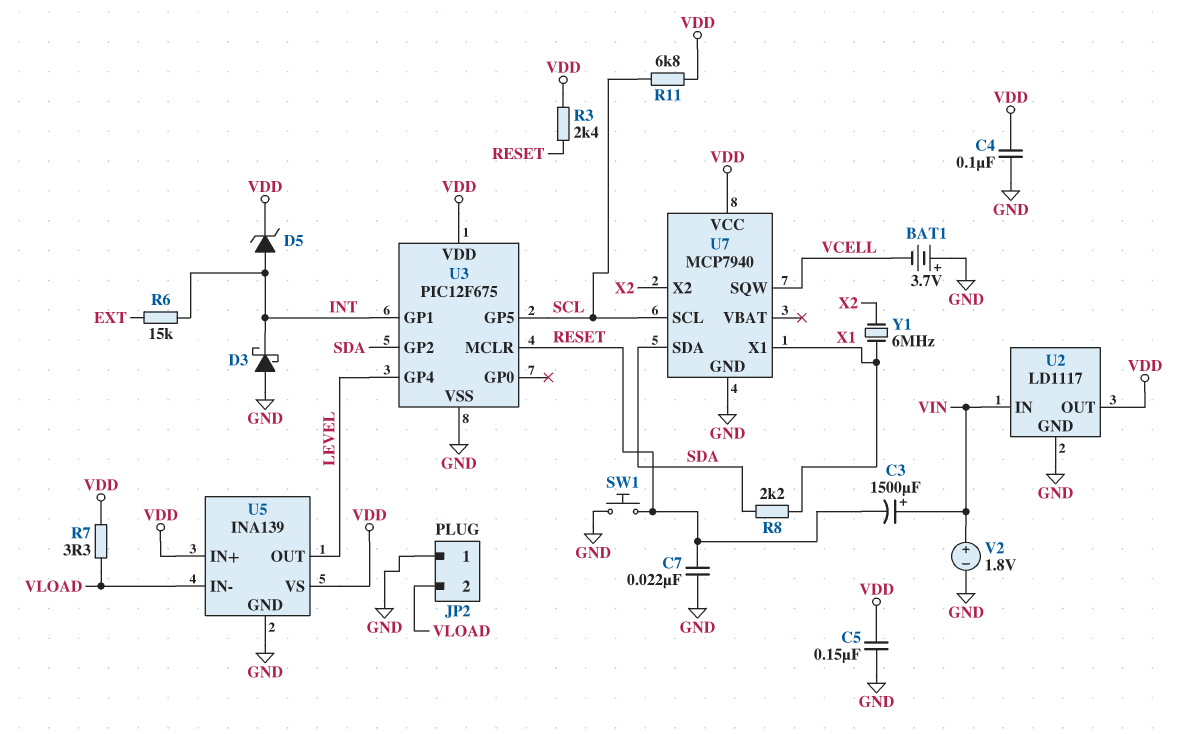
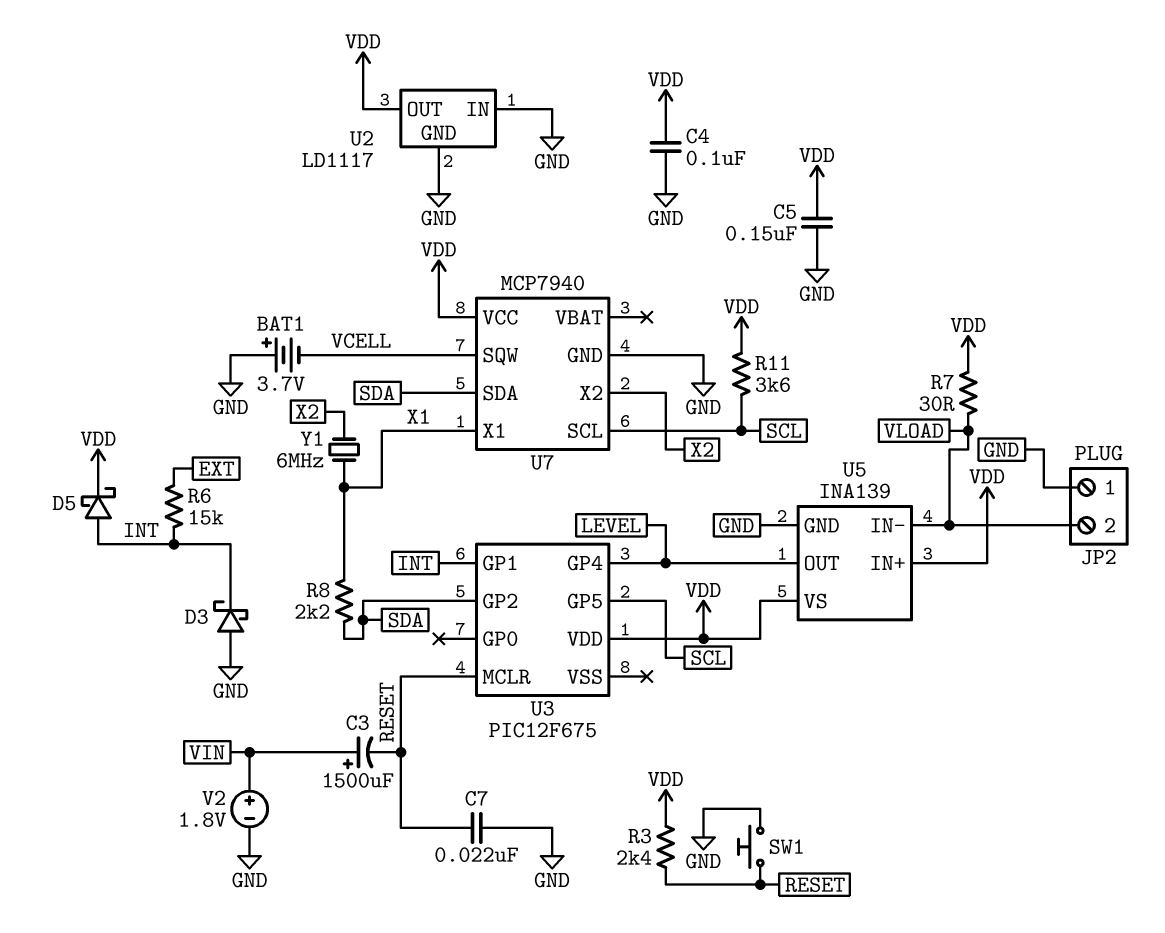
D5: zener (A INT, K VDD) -> schottky (A INT, K VDD)
R7: 3.3 (VDD, VLOAD) -> 30 (VDD, VLOAD)
R11: 6.8k (SCL, VDD) -> 3.6k (SCL, VDD)
U2 pin IN: VIN -> GND
U3 pin VSS: GND -> none

